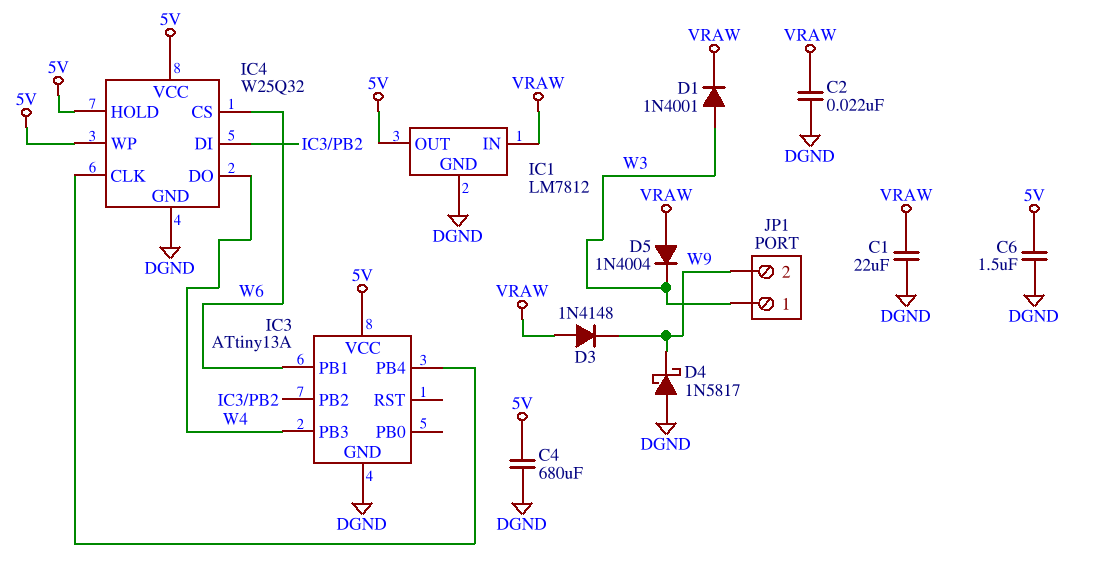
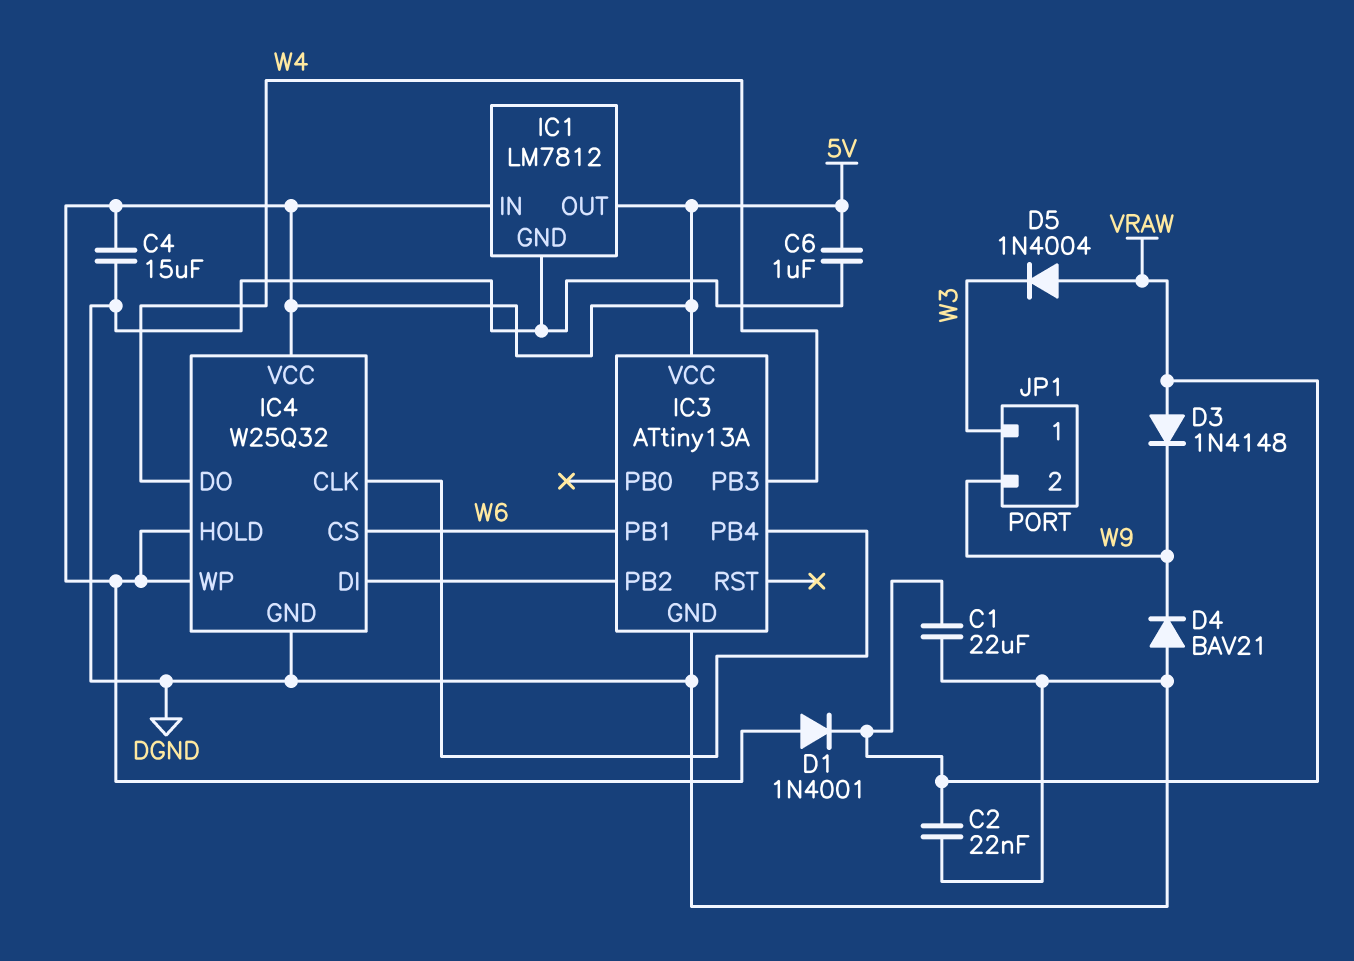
C4: 680uF (5V, DGND) -> 15uF (5V, DGND)
C6: 1.5uF (5V, DGND) -> 1uF (5V, DGND)
D1: diode 1N4001 (A W3, K VRAW) -> diode 1N4001 (A 5V, K VRAW)
D4: schottky 1N5817 (A DGND, K W9) -> diode BAV21 (A DGND, K W9)
IC1 pin IN: VRAW -> 5V

